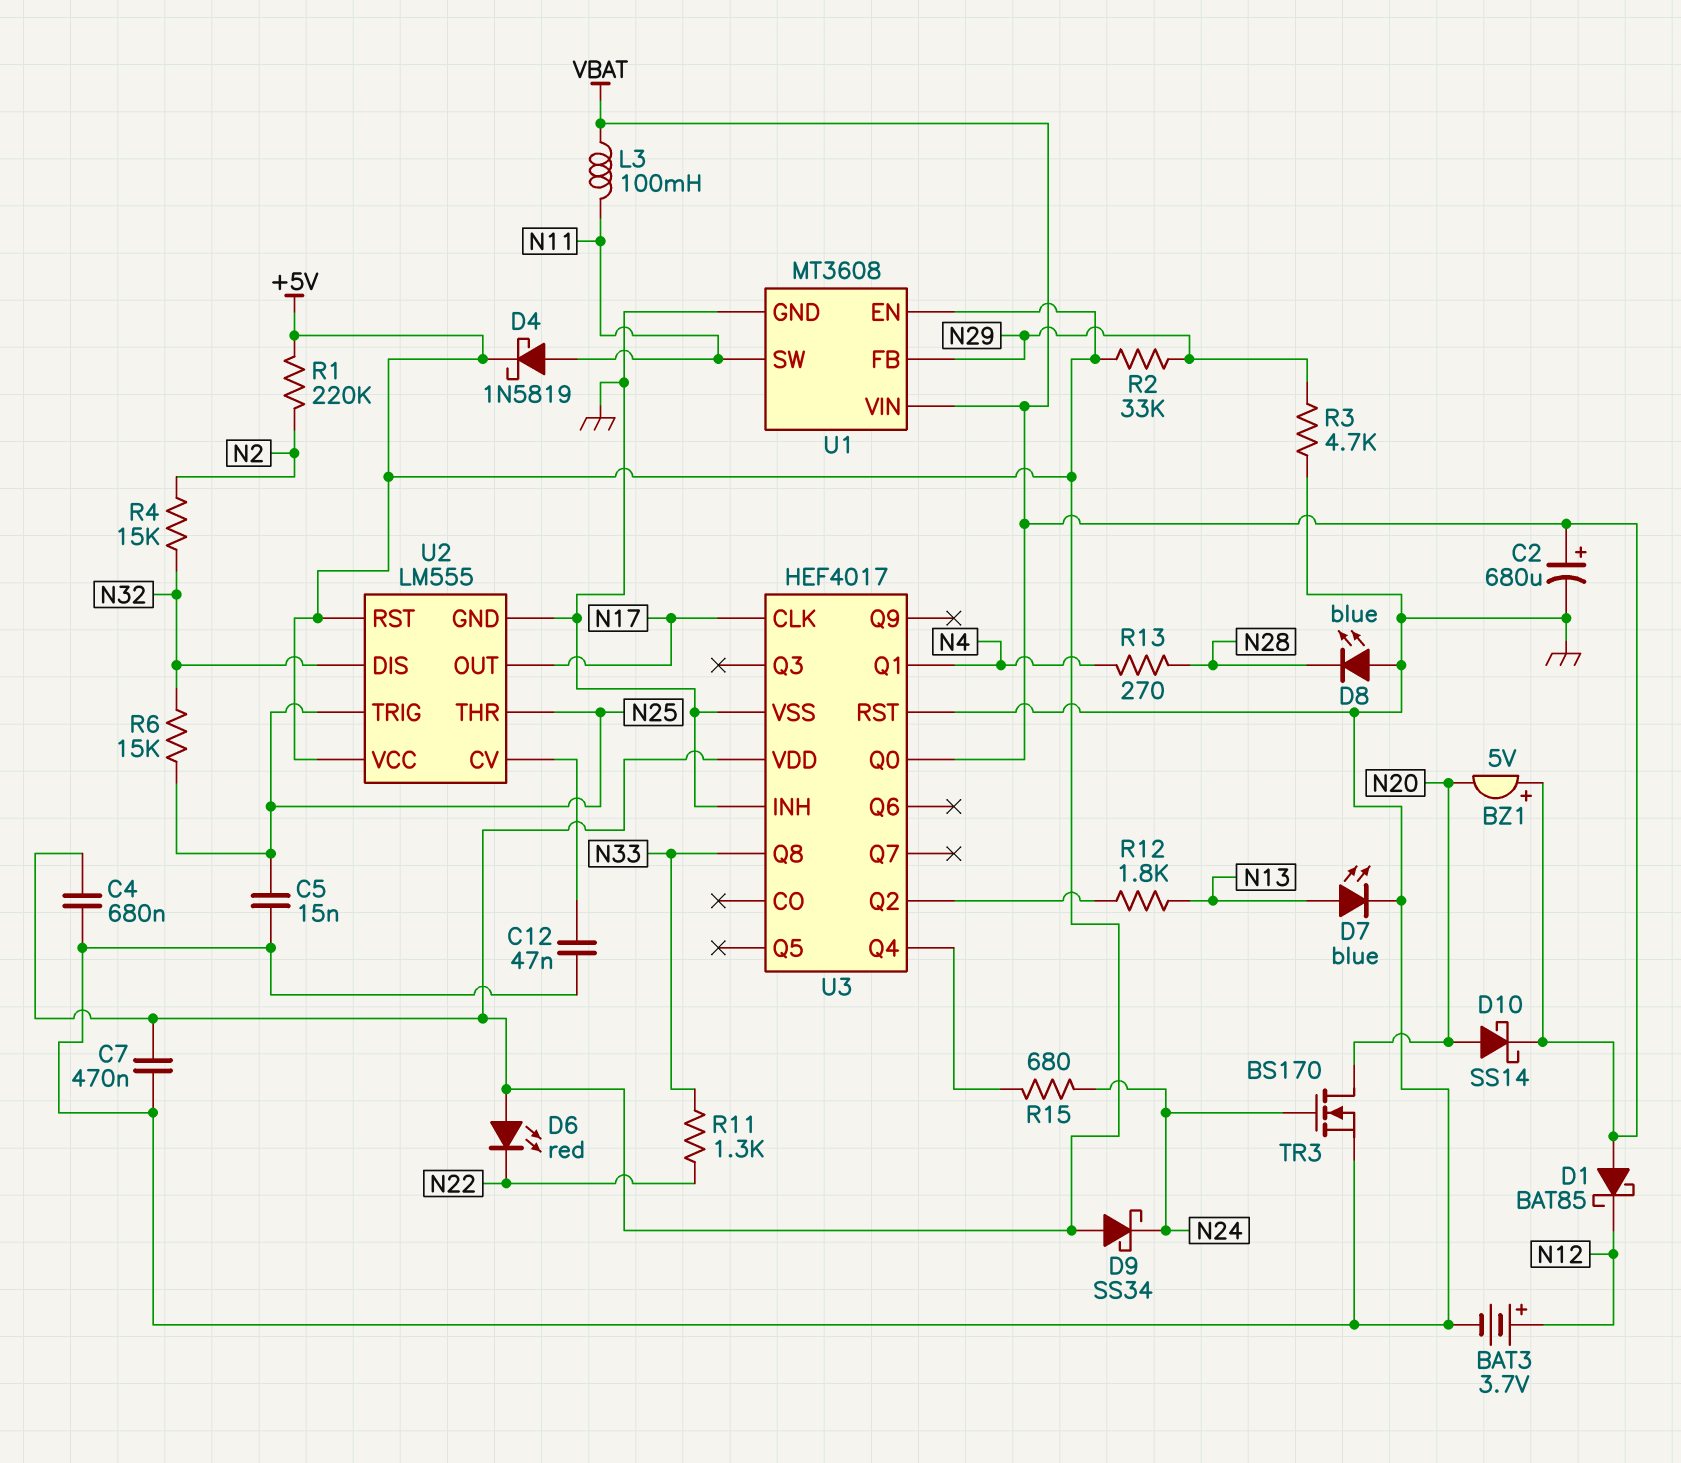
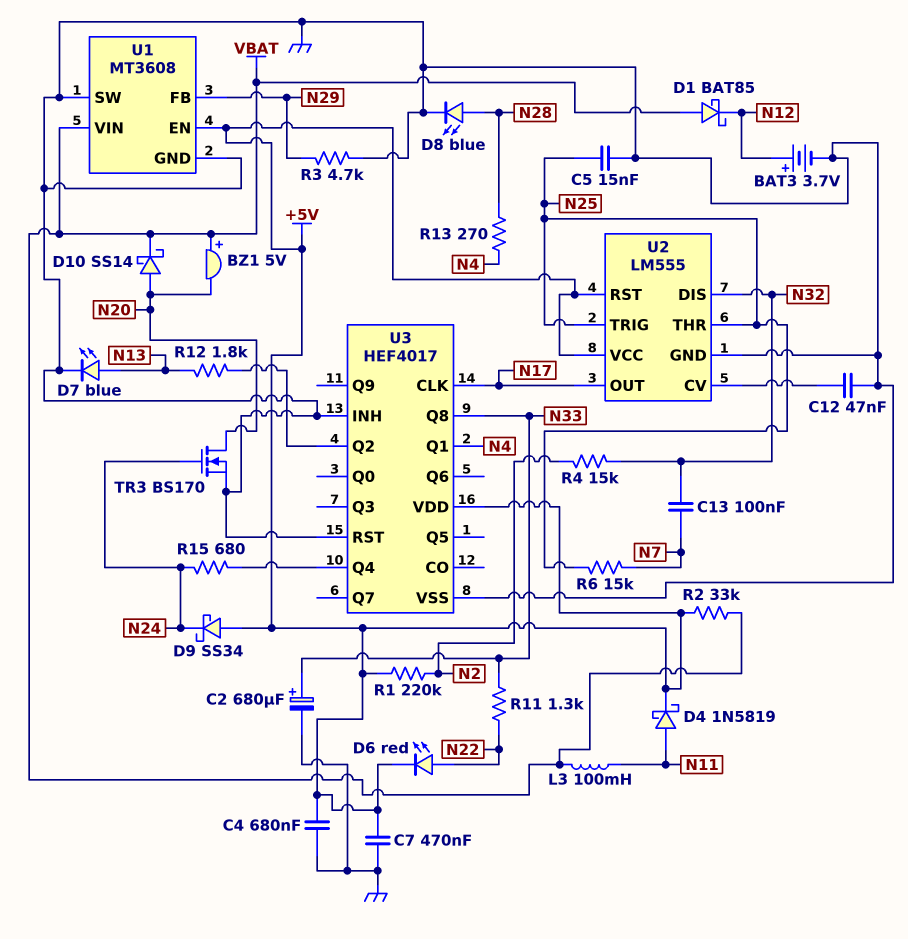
C2: 680uF (plus VBAT, minus GND) -> 680uF (plus N33, minus GND)
C13: none -> 100nF (N7, N32)
D6: LED red (A +5V, K N22) -> LED red (A N22, K +5V)
D8: LED blue (A GND, K N28) -> LED blue (A N28, K GND)
R2: 33k (+5V, N29) -> 33k (+5V, VBAT)
R6: 15k (N25, N32) -> 15k (N7, N25)
U1 pin SW: N11 -> GND
U3 pin Q0: VBAT -> none

